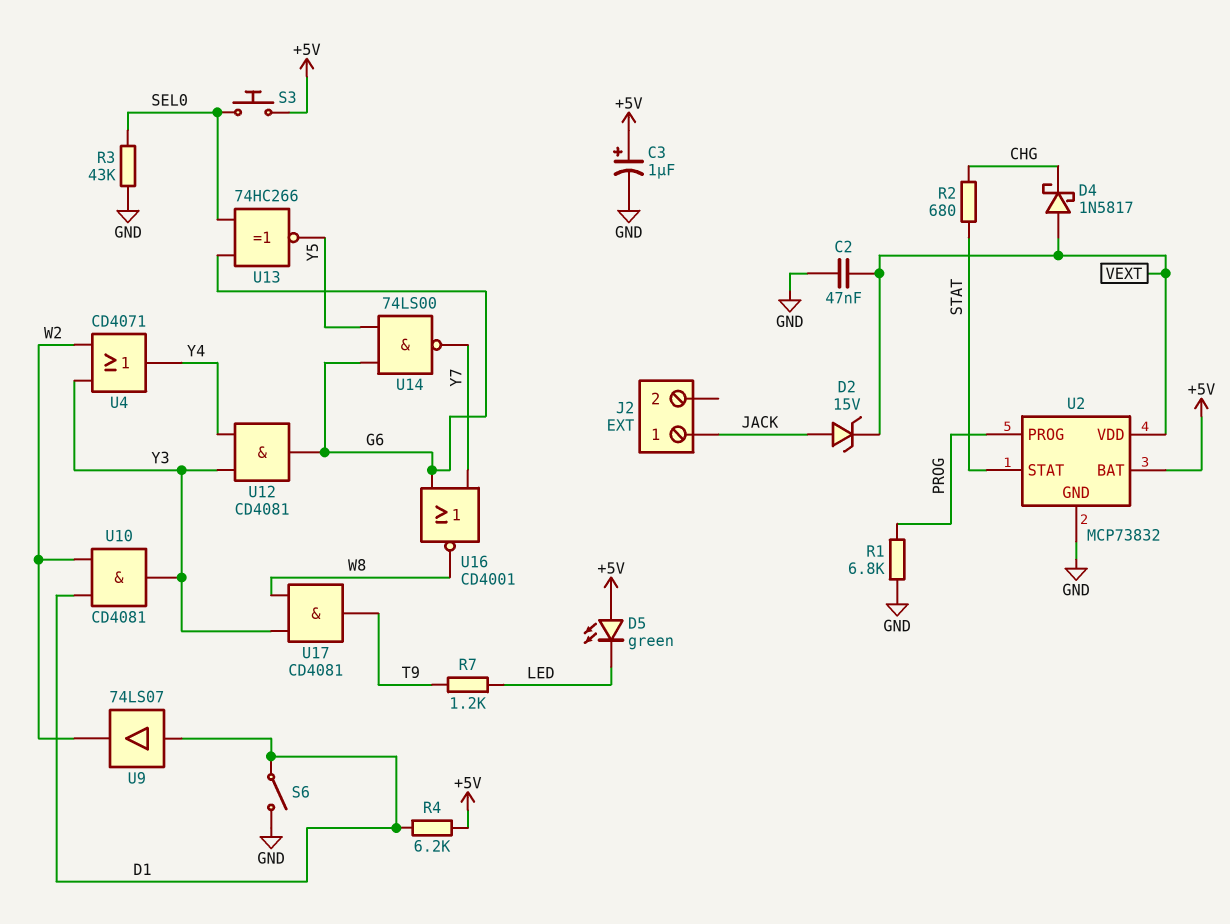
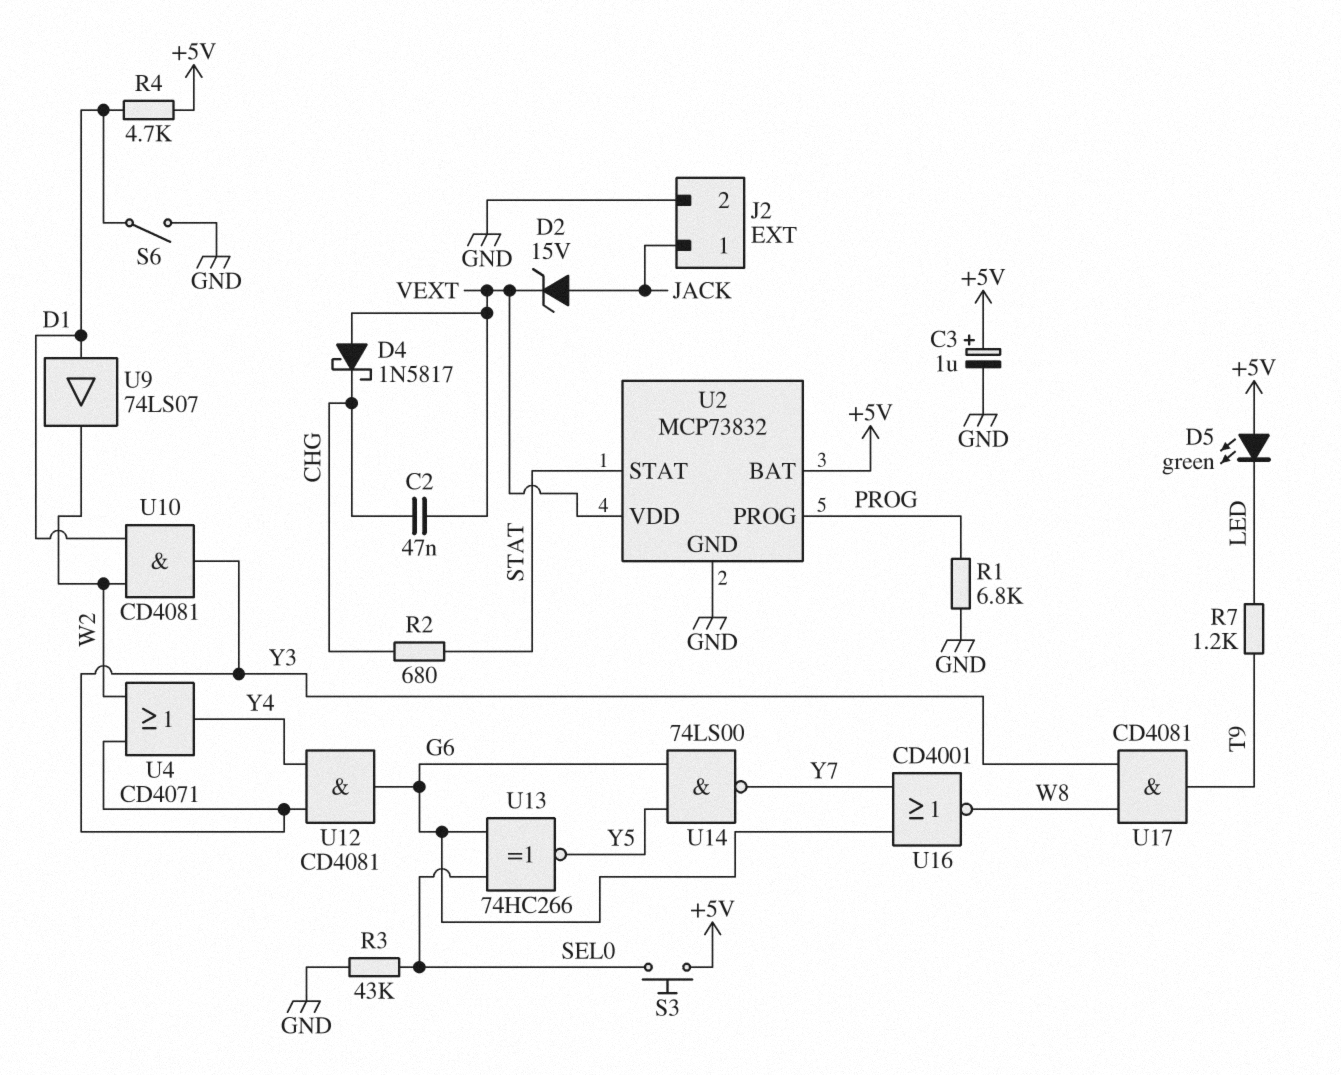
C2: 47nF (GND, VEXT) -> 47nF (CHG, VEXT)
J2 pin 2: none -> GND
R4: 6.2k (+5V, D1) -> 4.7k (+5V, D1)

